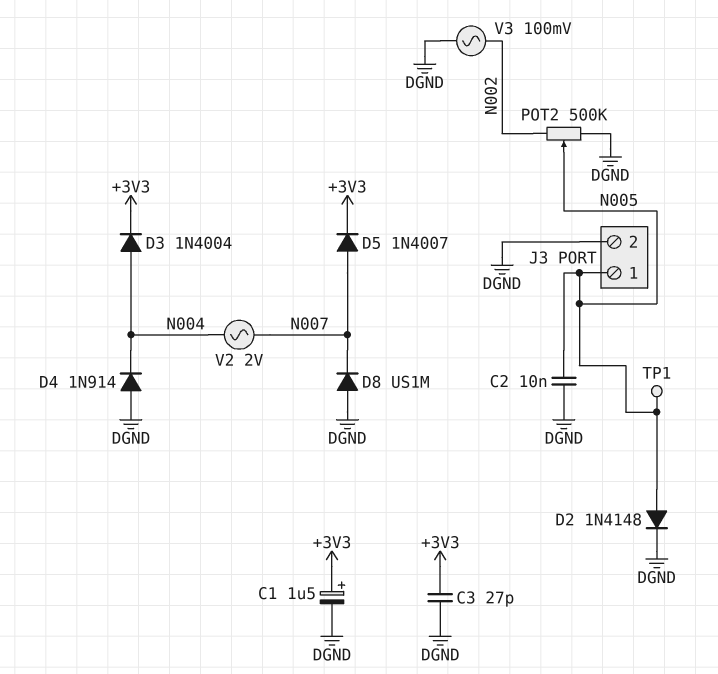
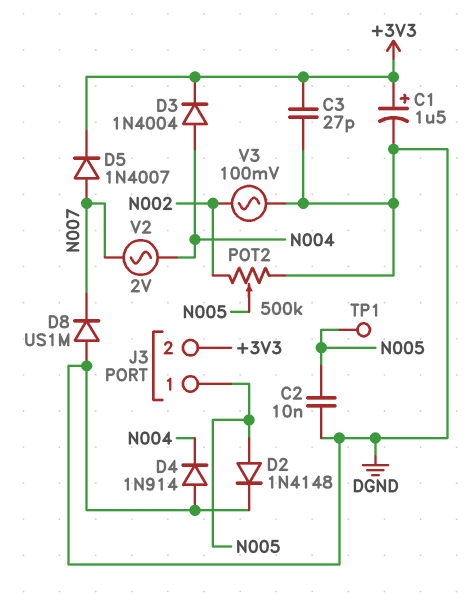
J3 pin 2: DGND -> +3V3

